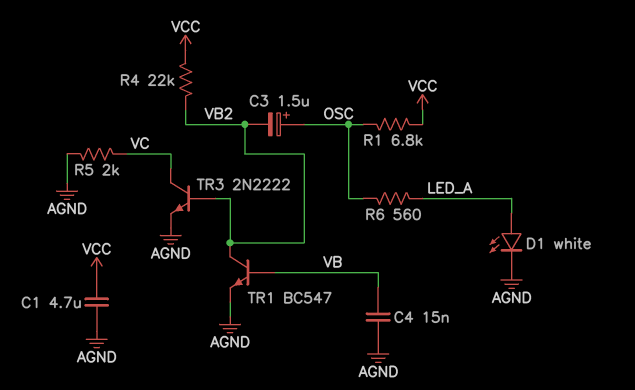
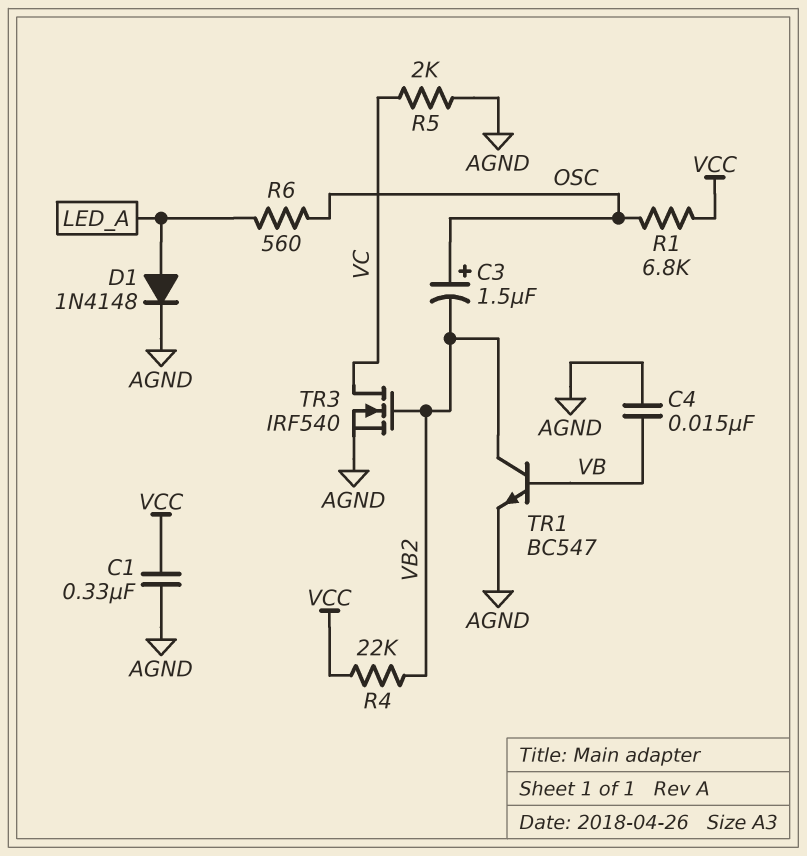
C1: 4.7uF (AGND, VCC) -> 330nF (AGND, VCC)
D1: LED white (A LED_A, K AGND) -> diode 1N4148 (A LED_A, K AGND)
TR3: NPN 2N2222 (B VB2, C VC, E AGND) -> NMOS IRF540 (G VB2, D VC, S AGND)

